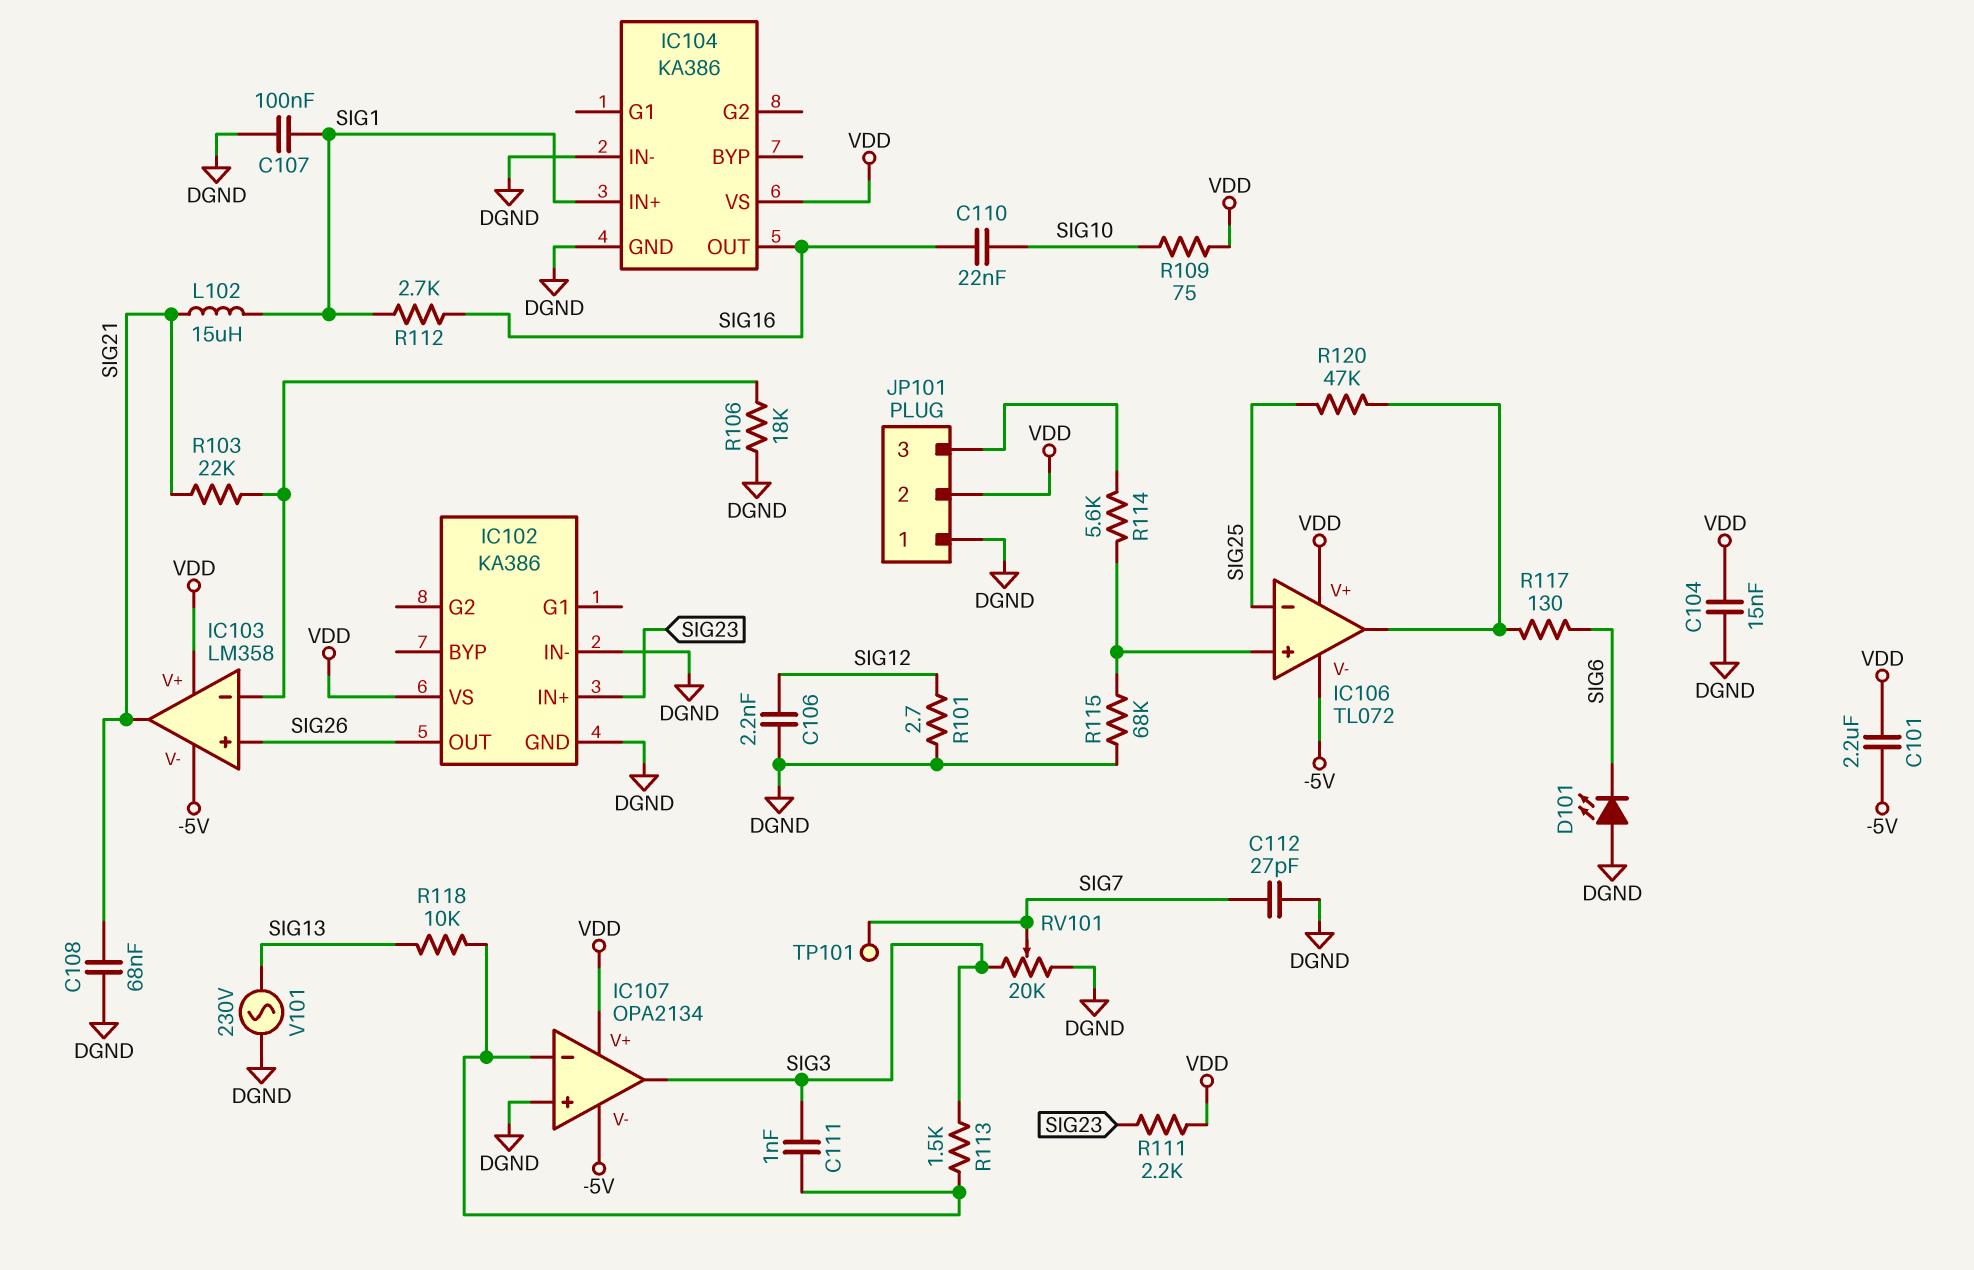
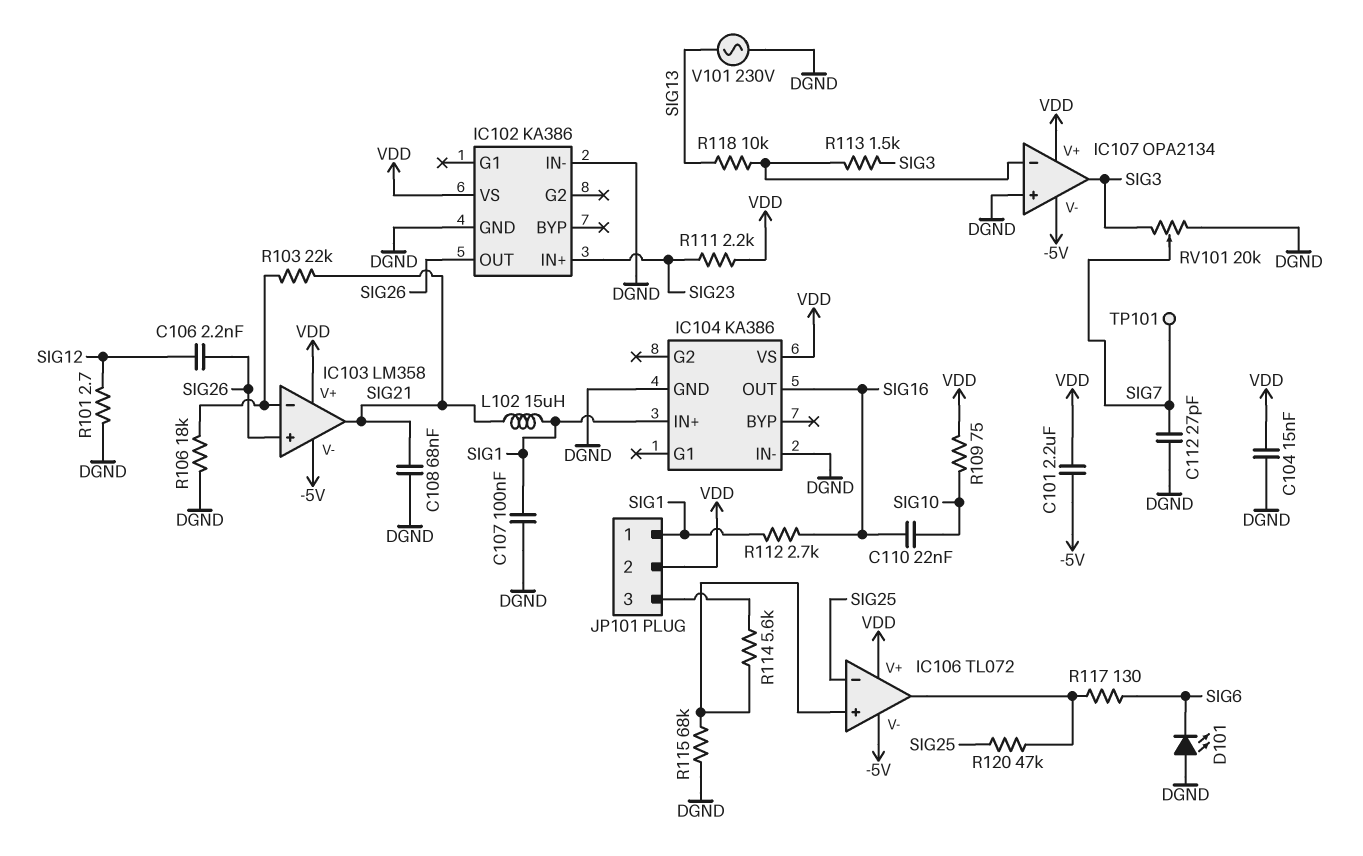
C106: 2.2nF (DGND, SIG12) -> 2.2nF (SIG12, SIG26)
C111: 1nF (IC107/in-, SIG3) -> none
JP101 pin 1: DGND -> SIG1

